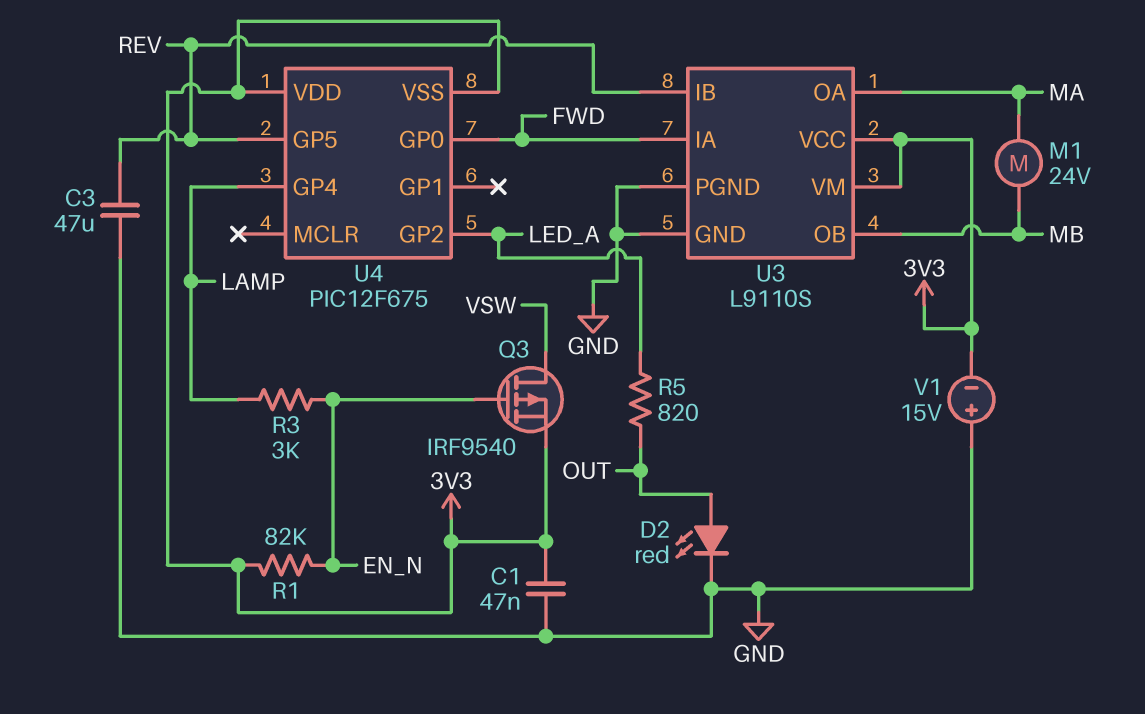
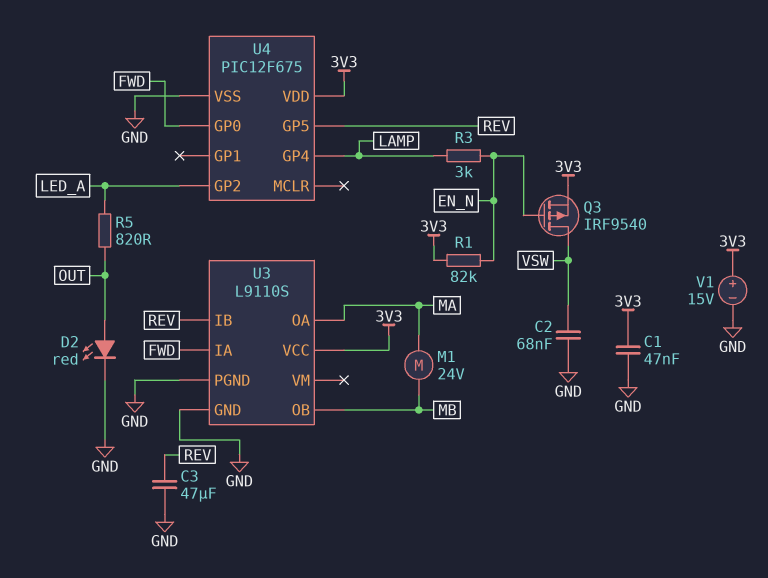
C2: none -> 68nF (GND, VSW)
U3 pin VM: 3V3 -> none
U4 pin VSS: 3V3 -> GND
V1: 15V (plus GND, minus 3V3) -> 15V (plus 3V3, minus GND)

